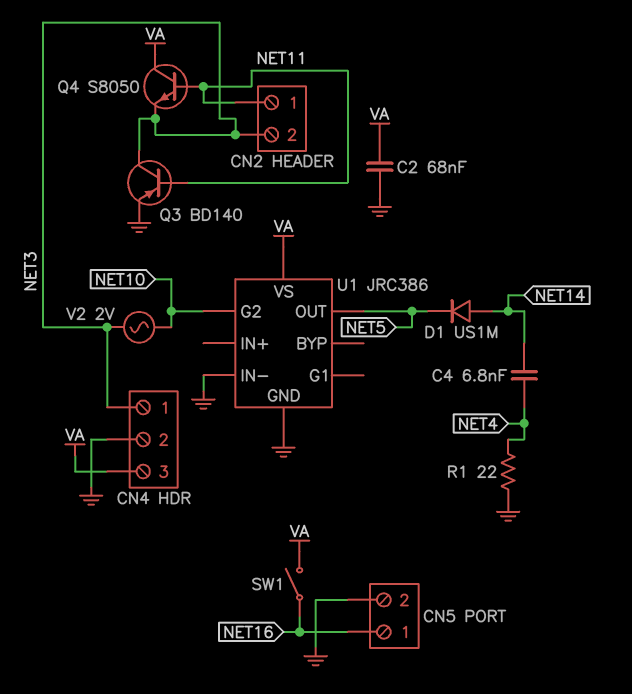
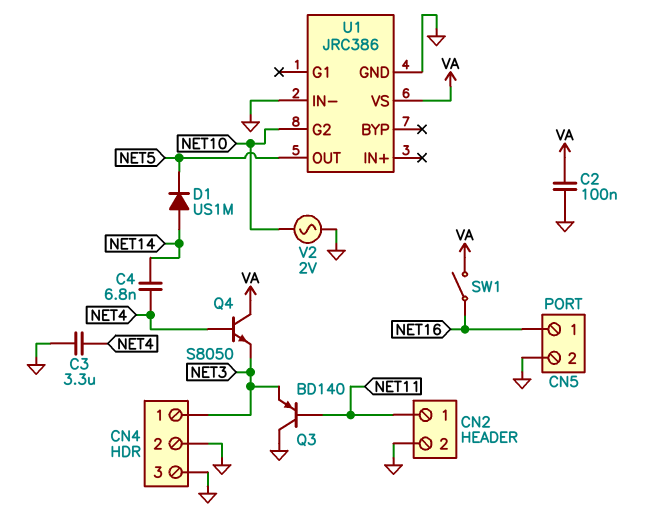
C2: 68nF (GND, VA) -> 100nF (GND, VA)
C3: none -> 3.3uF (GND, NET4)
CN2 pin 2: NET3 -> GND
CN4 pin 3: VA -> GND
Q3: PNP BD140 (B NET11, C NET3, E GND) -> PNP BD140 (B NET11, C GND, E NET3)
Q4: NPN S8050 (B NET11, C VA, E NET3) -> NPN S8050 (B NET4, C VA, E NET3)
R1: 22 (GND, NET4) -> none
V2: AC 2V (NET3, NET10) -> AC 2V (GND, NET10)

